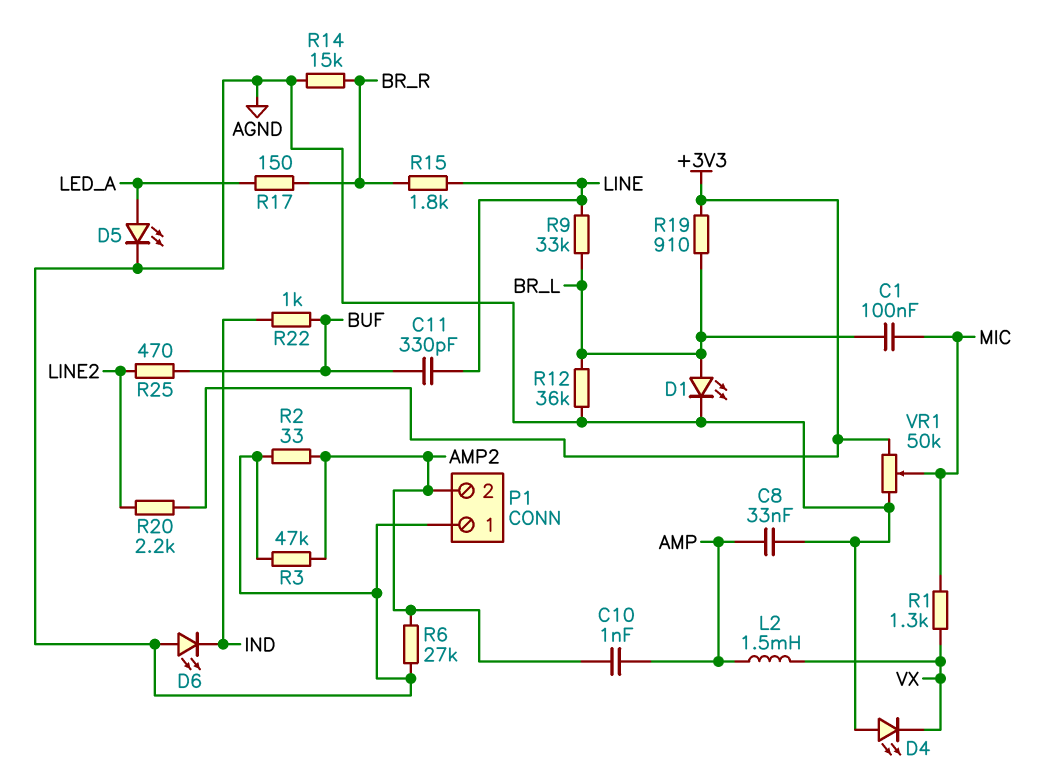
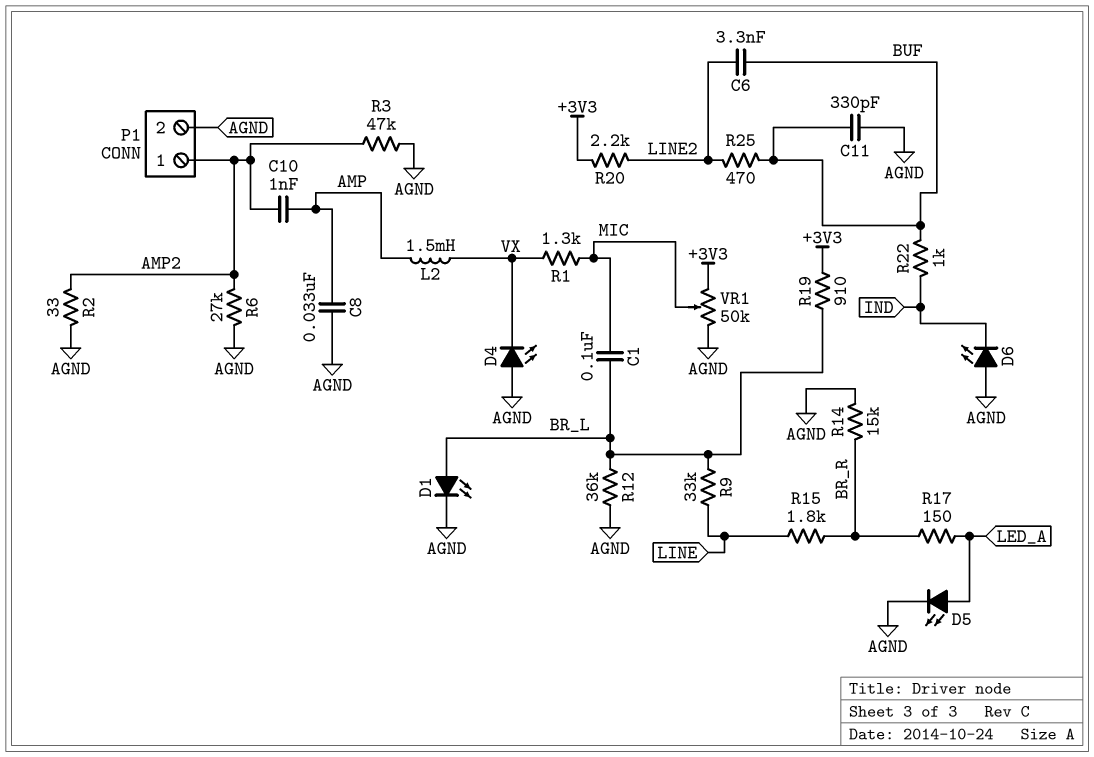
C6: none -> 3.3nF (BUF, LINE2)
C11: 330pF (BUF, LINE) -> 330pF (AGND, BUF)
P1 pin 1: AGND -> AMP2
P1 pin 2: AMP2 -> AGND

